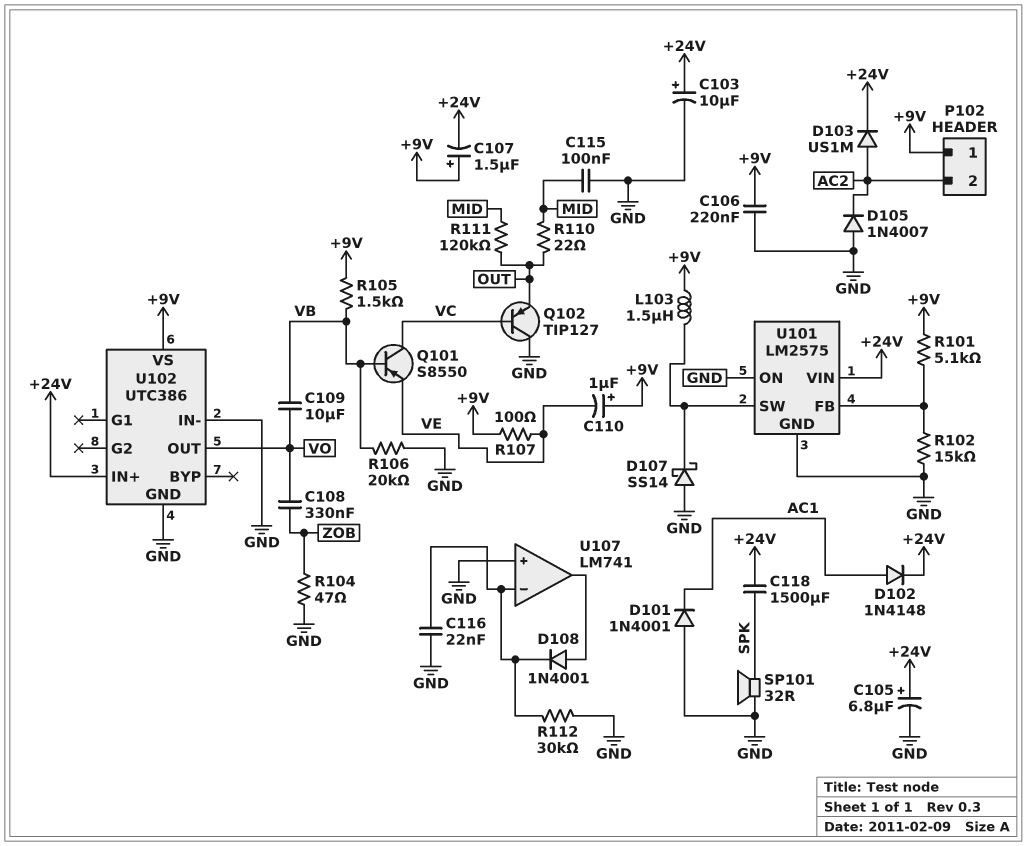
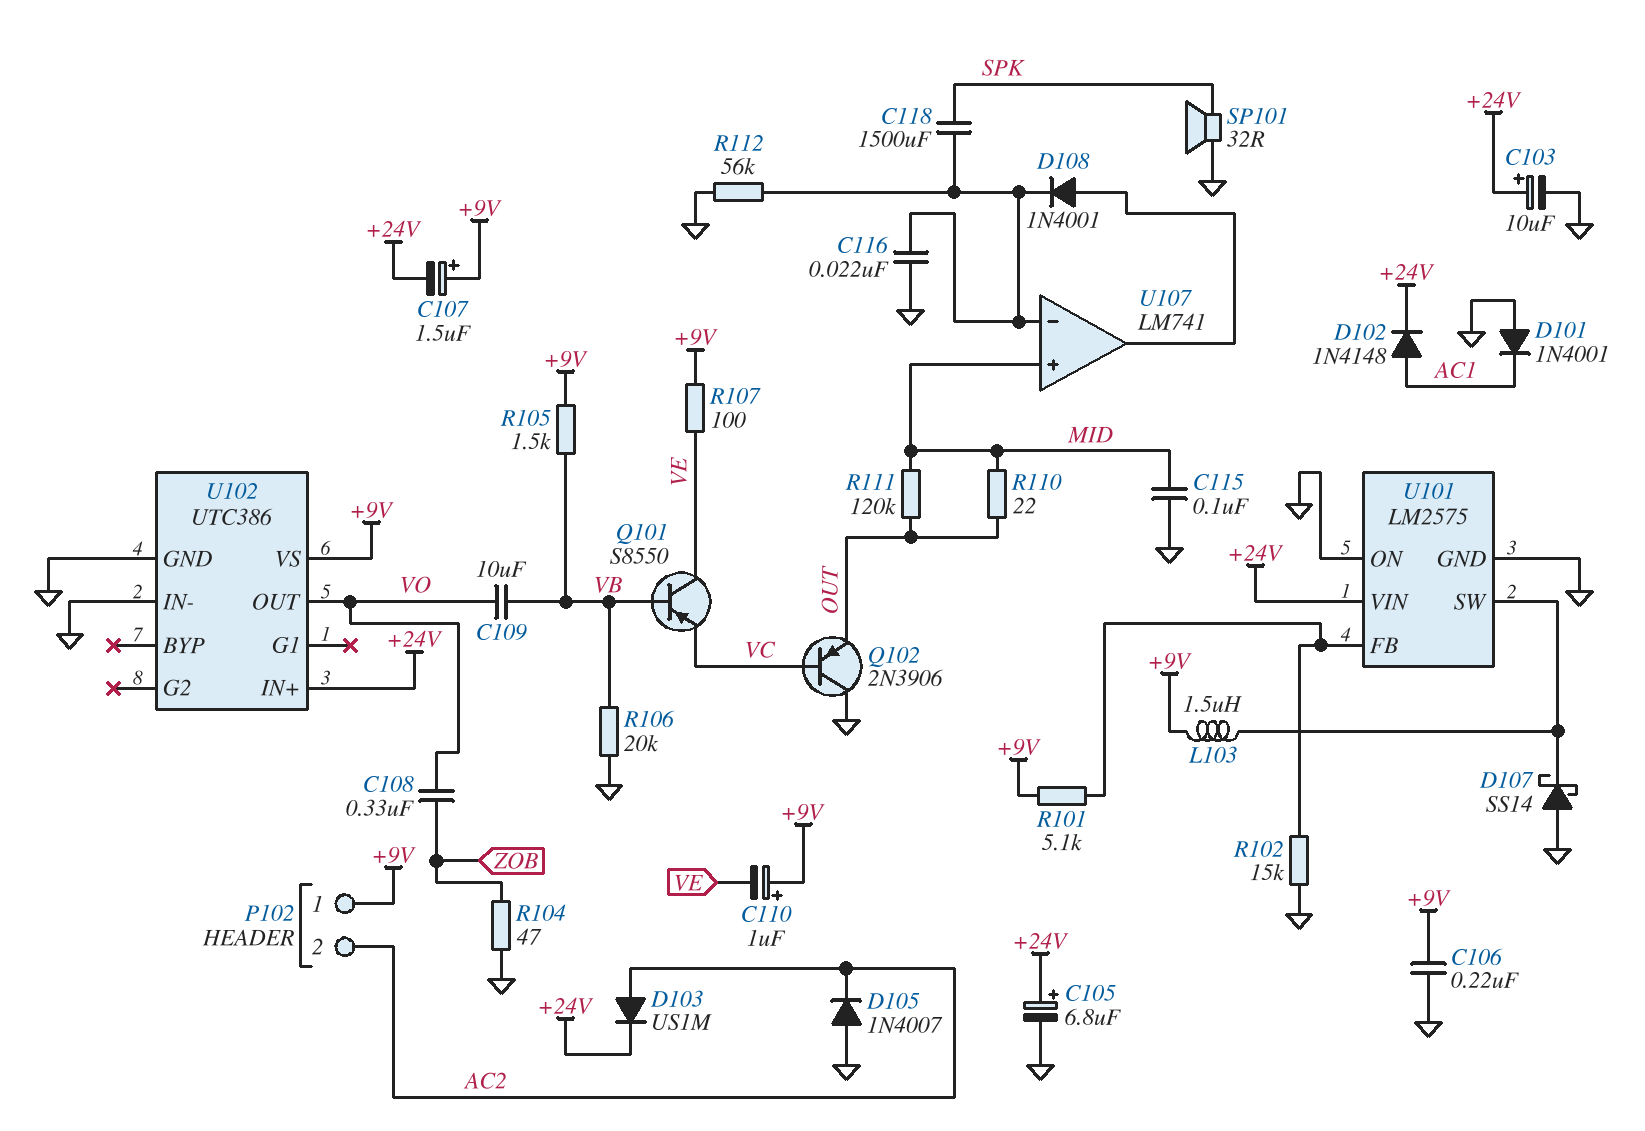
C118: 1500uF (+24V, SPK) -> 1500uF (SPK, U107/in-)
Q101: PNP S8550 (B VB, C VC, E VE) -> PNP S8550 (B VB, C VE, E VC)
Q102: PNP TIP127 (B VC, C GND, E OUT) -> PNP 2N3906 (B VC, C GND, E OUT)
R112: 30k (GND, U107/in-) -> 56k (GND, U107/in-)
U107 pin in+: GND -> MID

